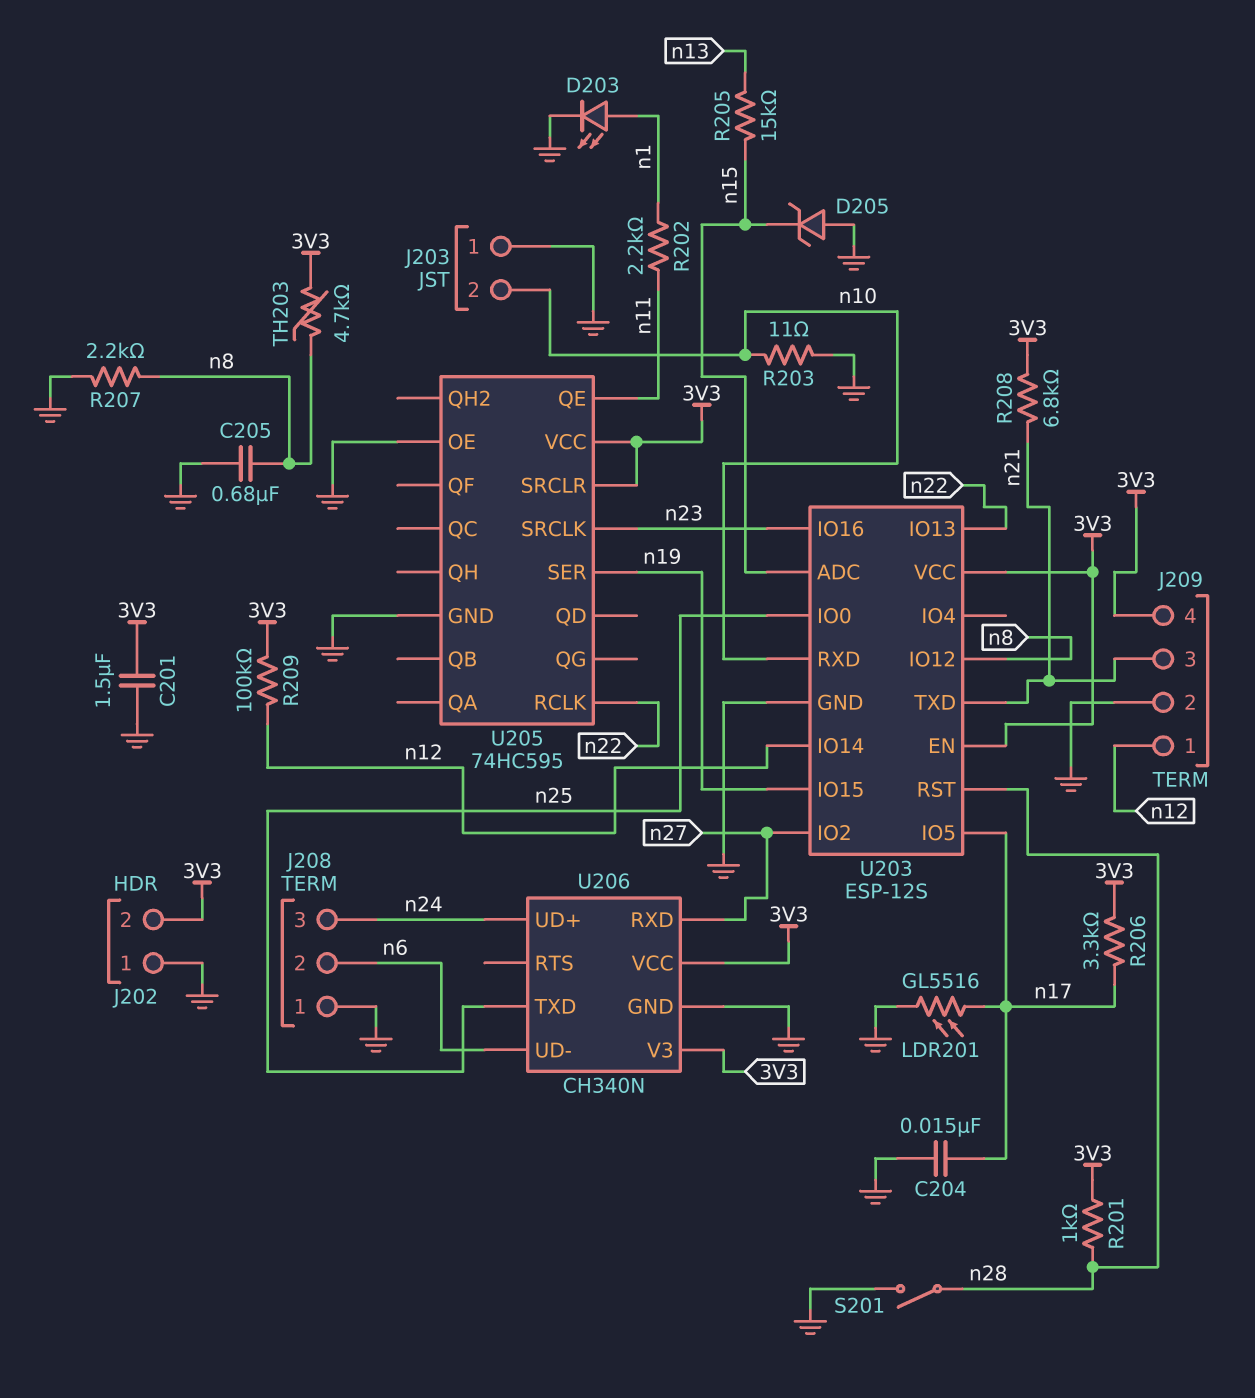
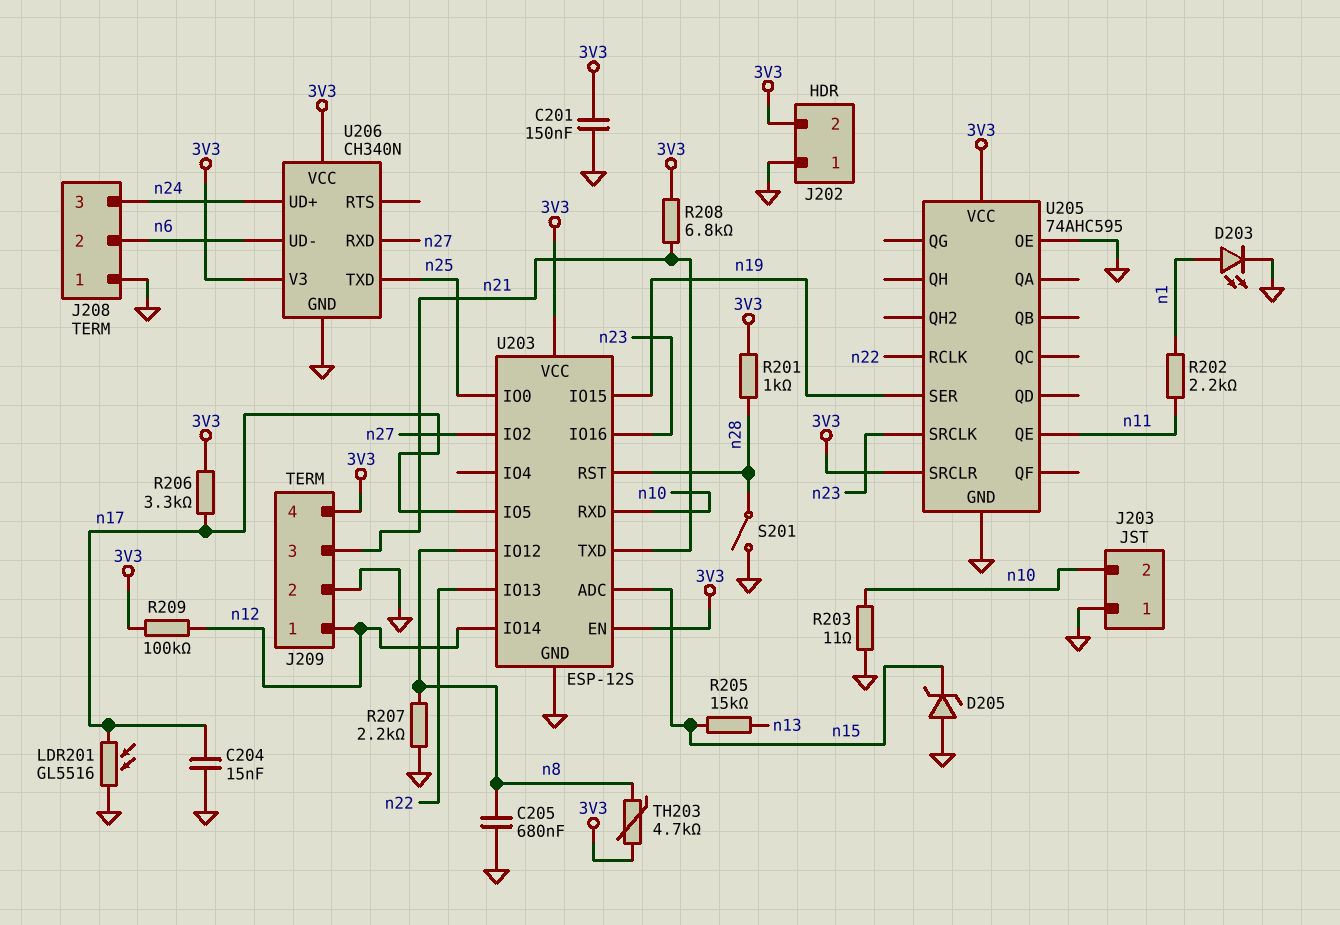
C201: 1.5uF (3V3, GND) -> 150nF (3V3, GND)
U205: 74HC595 -> 74AHC595

